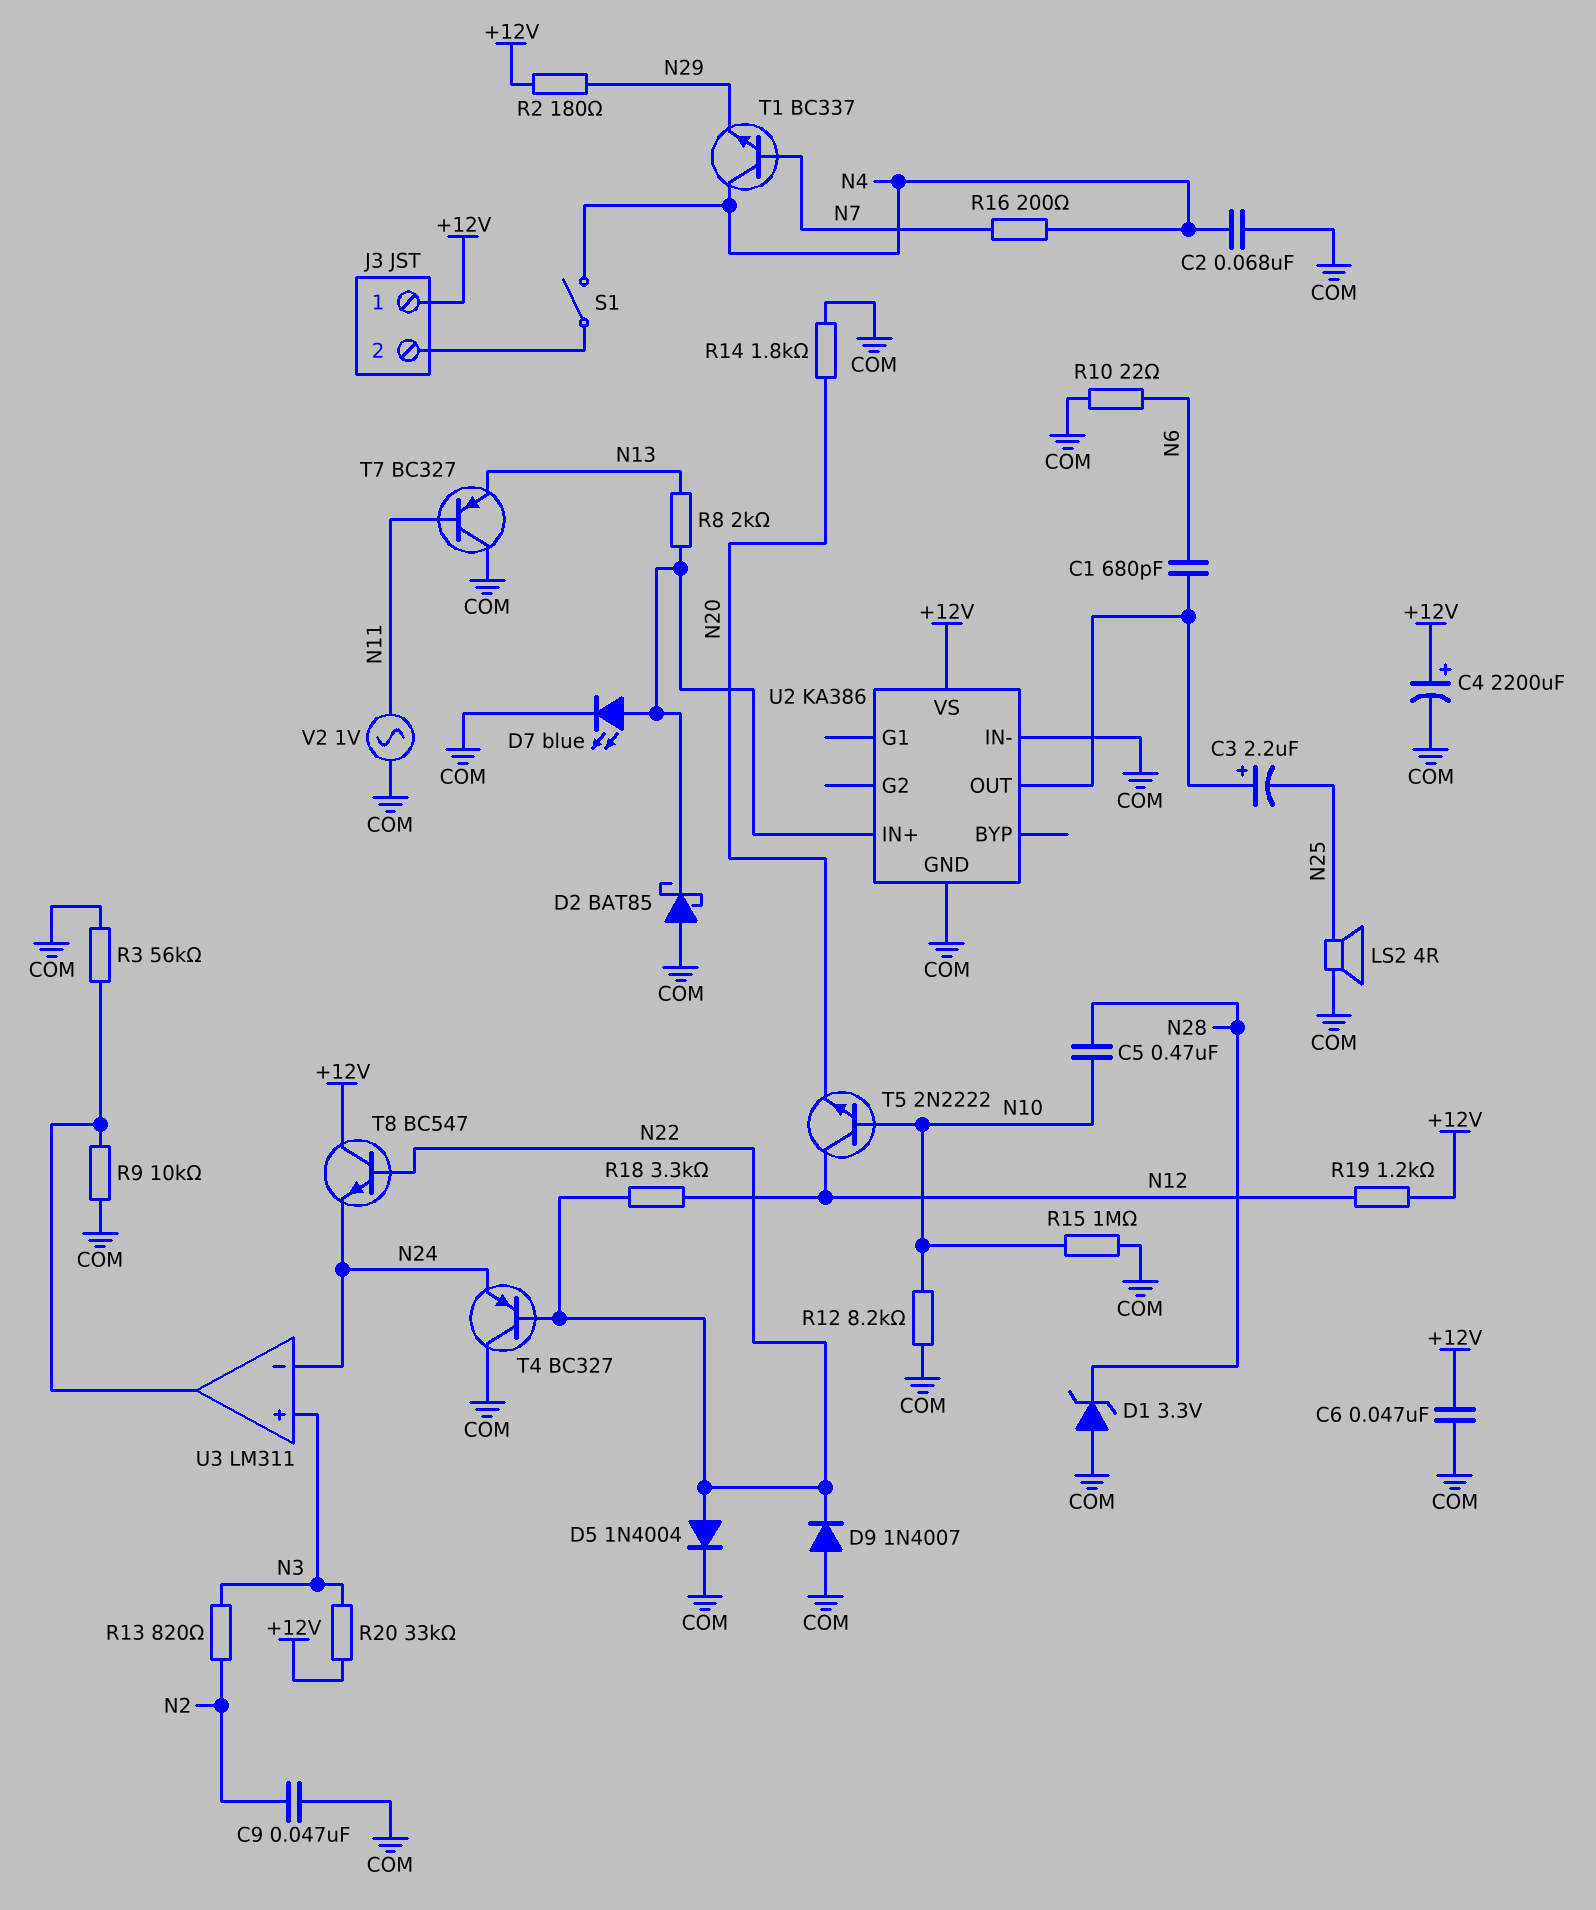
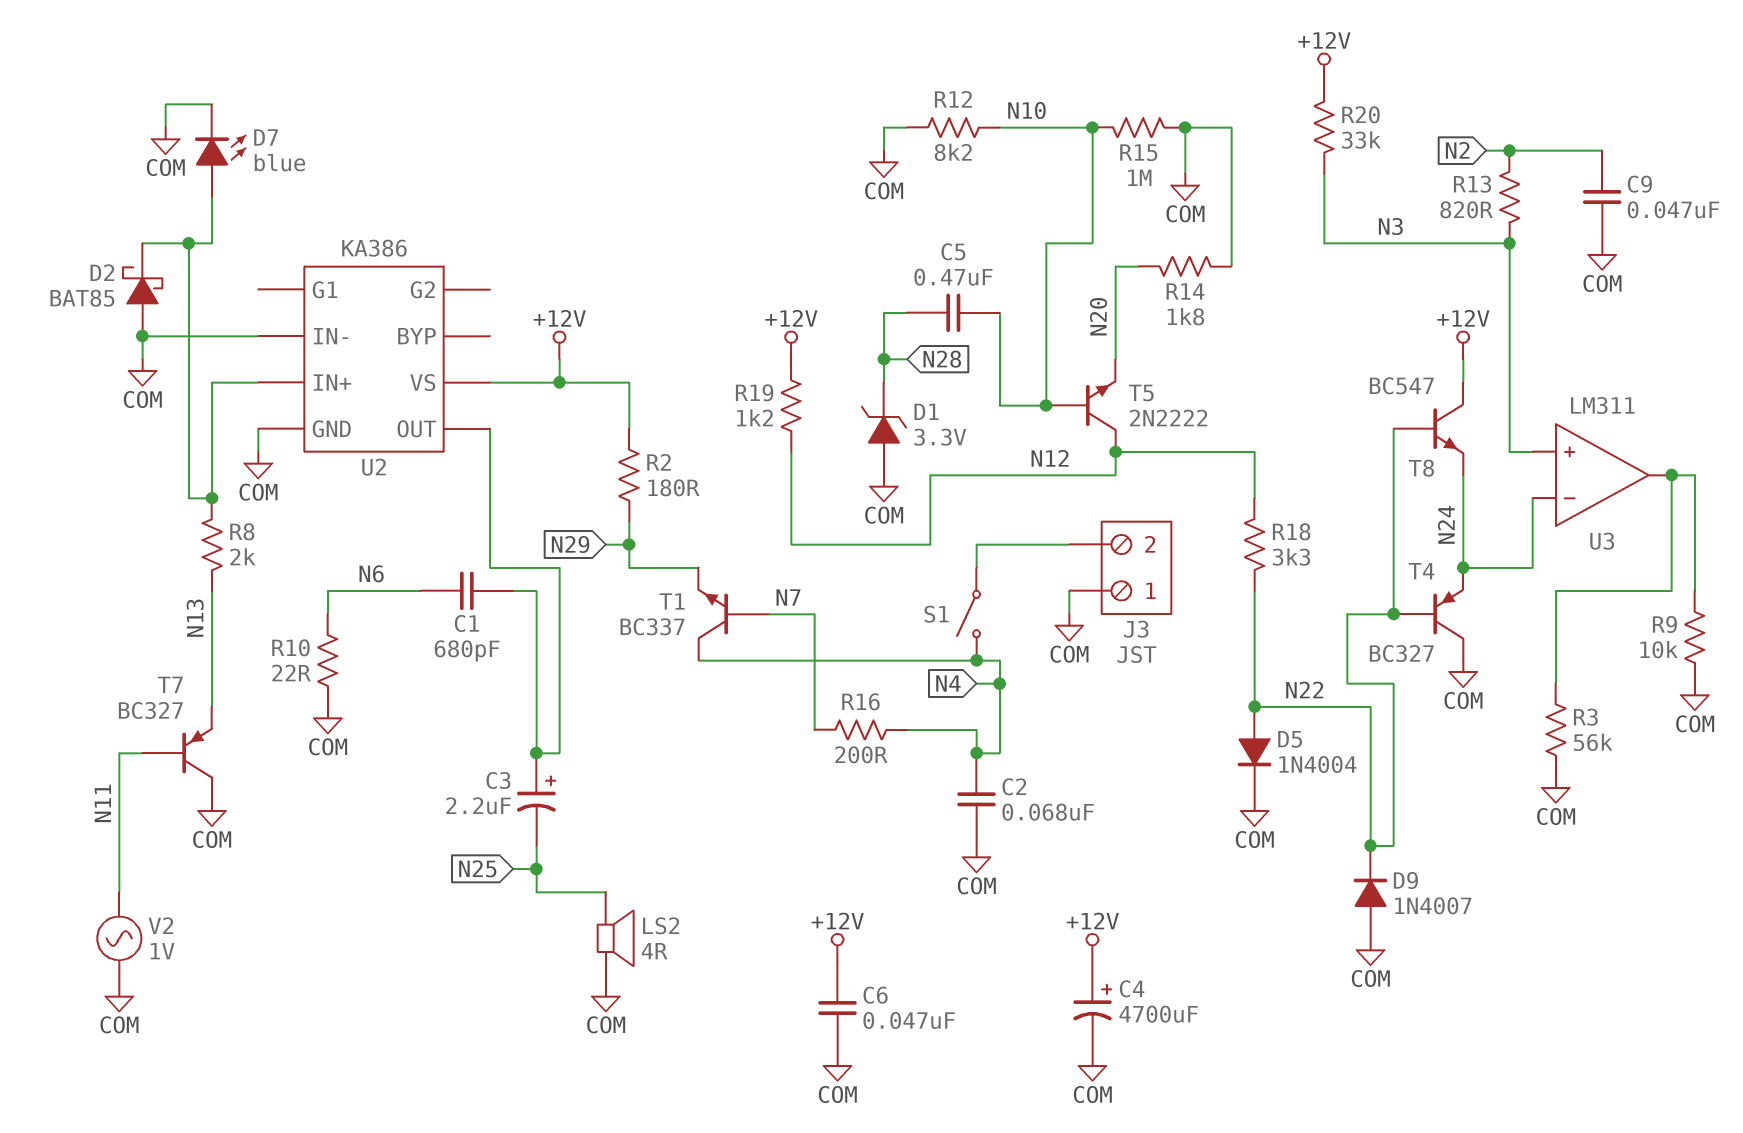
C4: 2200uF (plus +12V, minus COM) -> 4700uF (plus +12V, minus COM)
J3 pin 1: +12V -> COM

